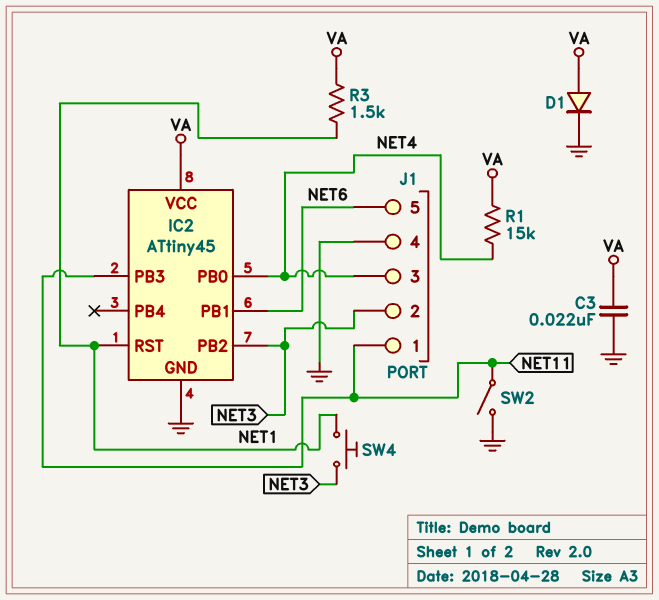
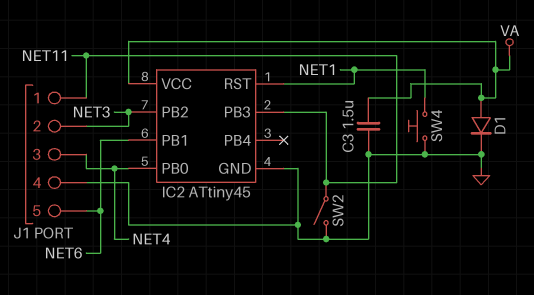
C3: 22nF (GND, VA) -> 1.5uF (GND, VA)
R1: 15k (NET4, VA) -> none
R3: 1.5k (NET1, VA) -> none
SW4: button (NET1, NET3) -> button (GND, NET1)

